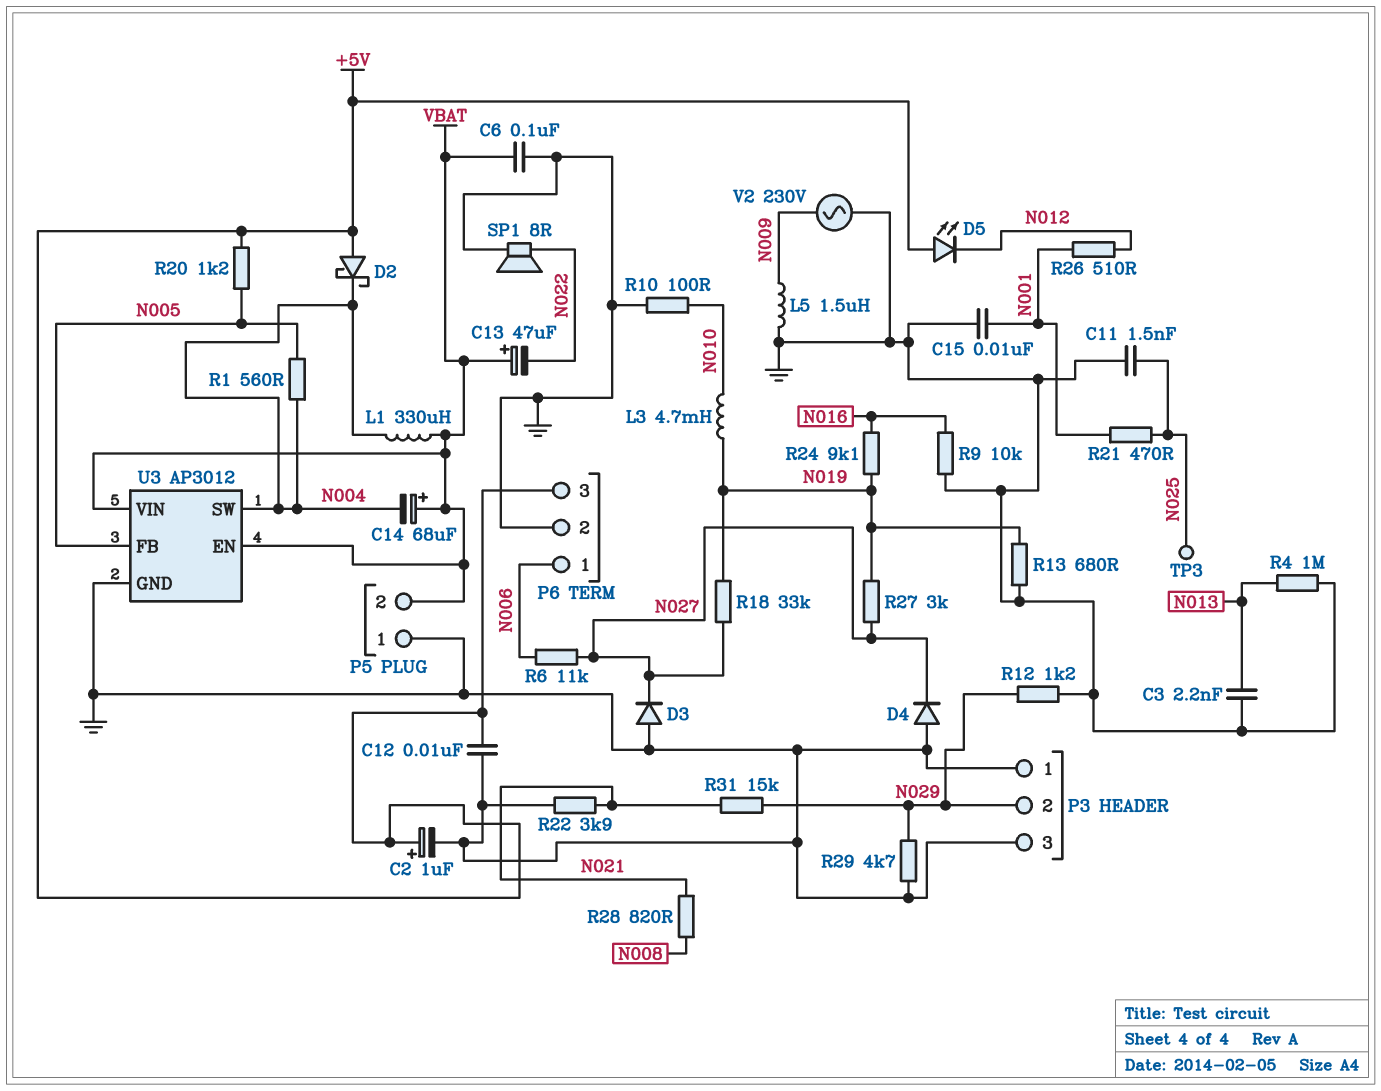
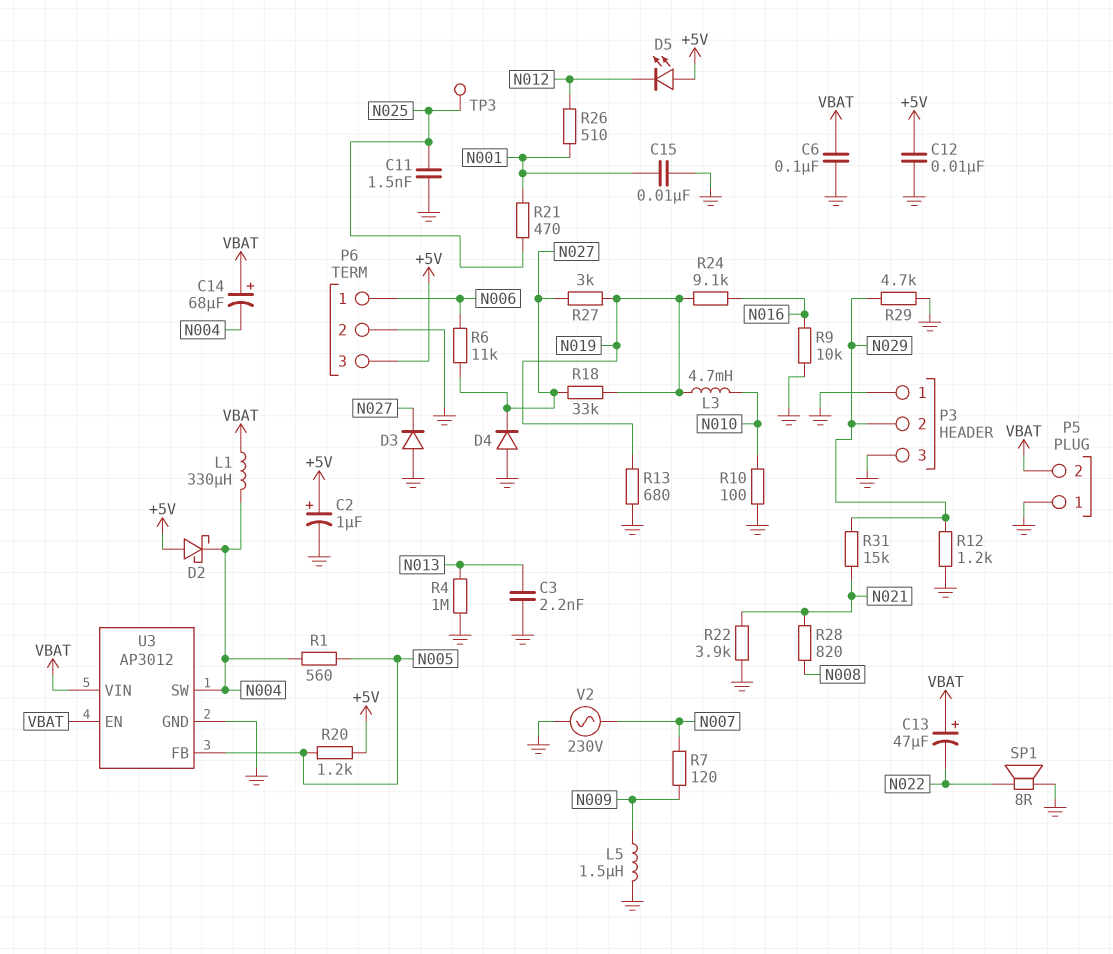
R7: none -> 120 (N007, N009)
V2: AC 230V (GND, N009) -> AC 230V (GND, N007)

